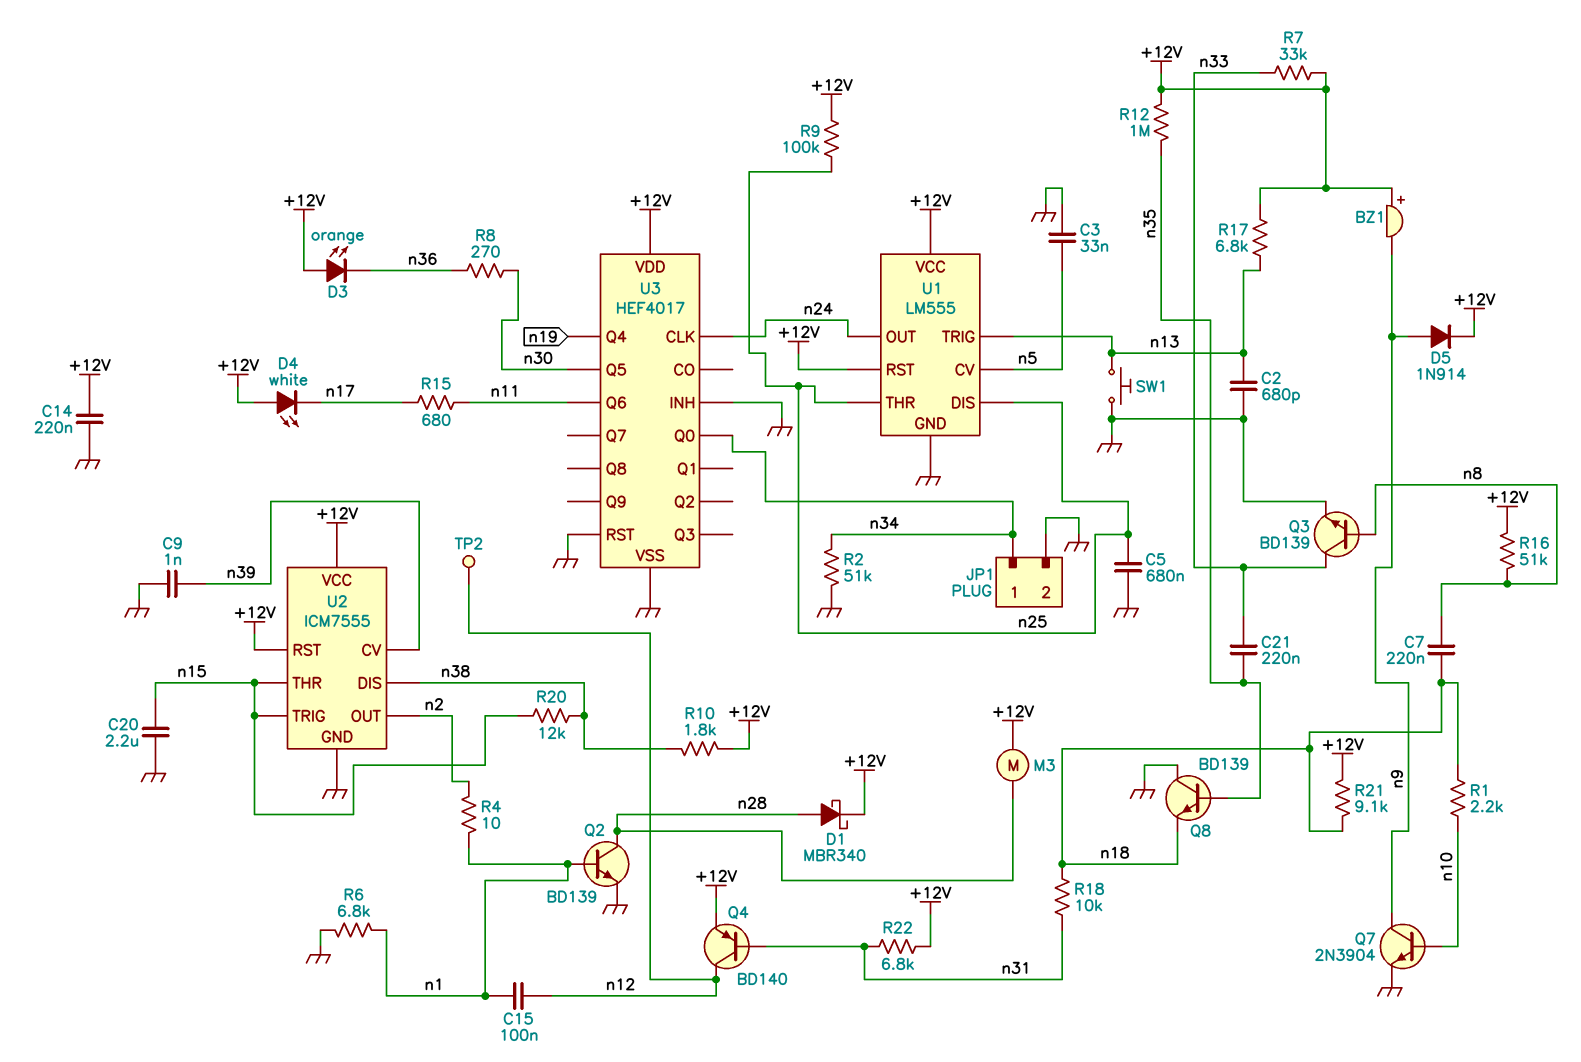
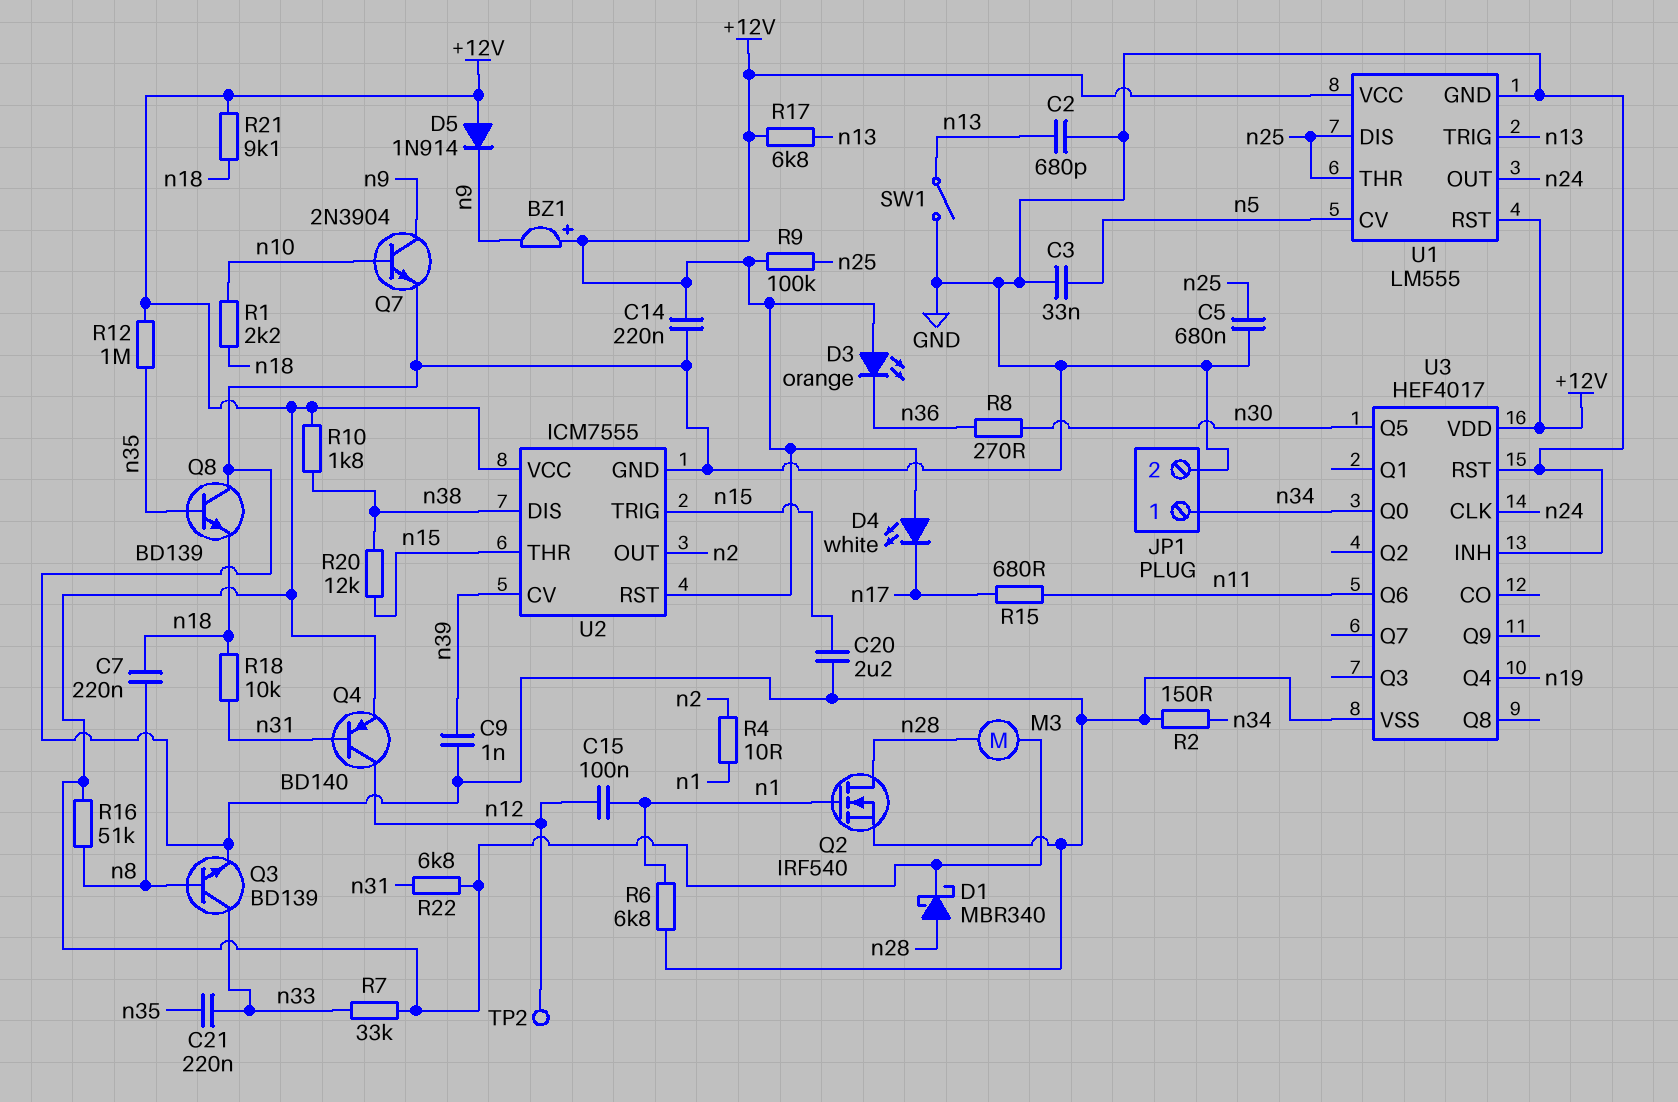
D5: diode 1N914 (A n9, K +12V) -> diode 1N914 (A +12V, K n9)
Q2: NPN BD139 (B n1, C n28, E GND) -> NMOS IRF540 (G n1, D n28, S GND)
R2: 51k (GND, n34) -> 150 (GND, n34)
SW1: button (GND, n13) -> switch (GND, n13)

